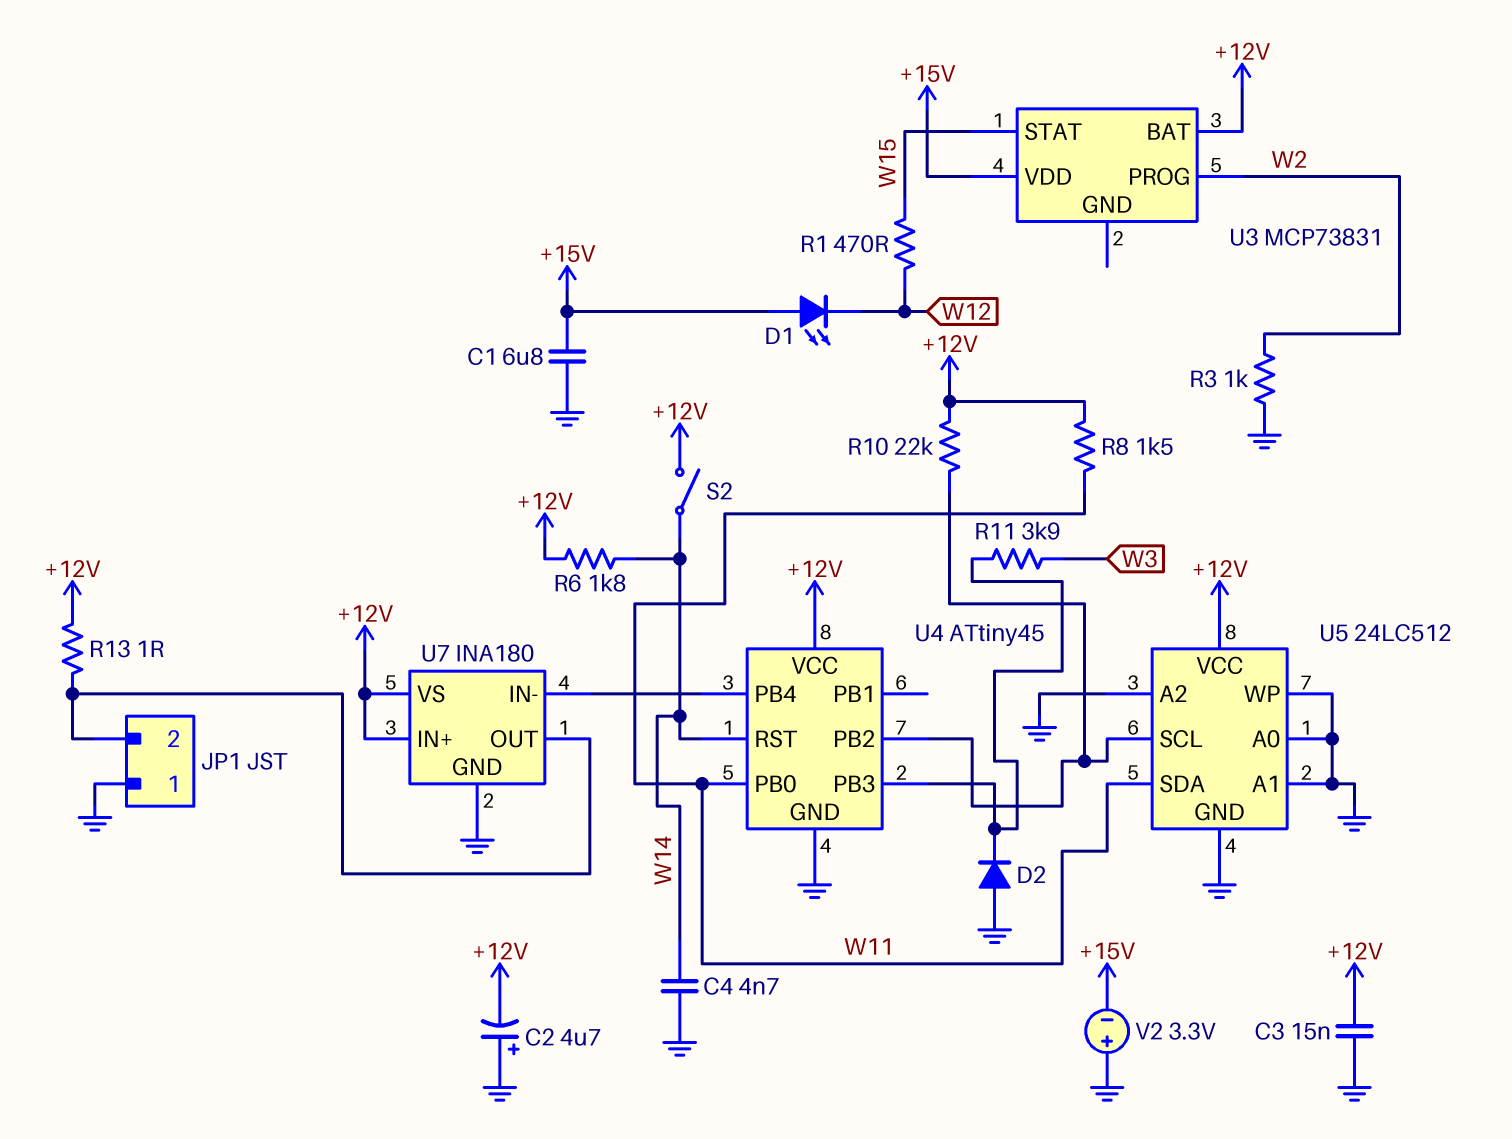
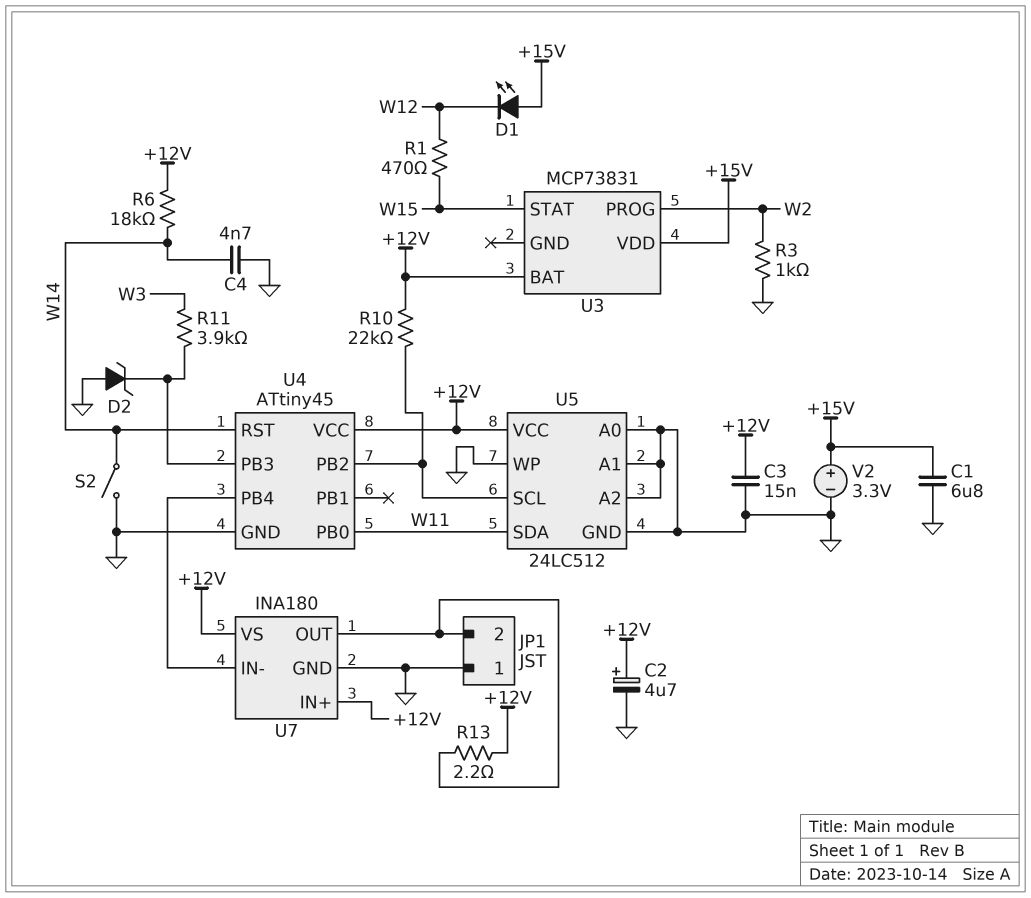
C2: 4.7uF (plus GND, minus +12V) -> 4.7uF (plus +12V, minus GND)
D2: diode (A GND, K U4/PB3) -> zener (A GND, K U4/PB3)
R6: 1.8k (+12V, W14) -> 18k (+12V, W14)
R8: 1.5k (+12V, W11) -> none
R13: 1 (+12V, JP1/2) -> 2.2 (+12V, JP1/2)
S2: switch (+12V, W14) -> switch (GND, W14)
V2: 3.3V (plus GND, minus +15V) -> 3.3V (plus +15V, minus GND)

